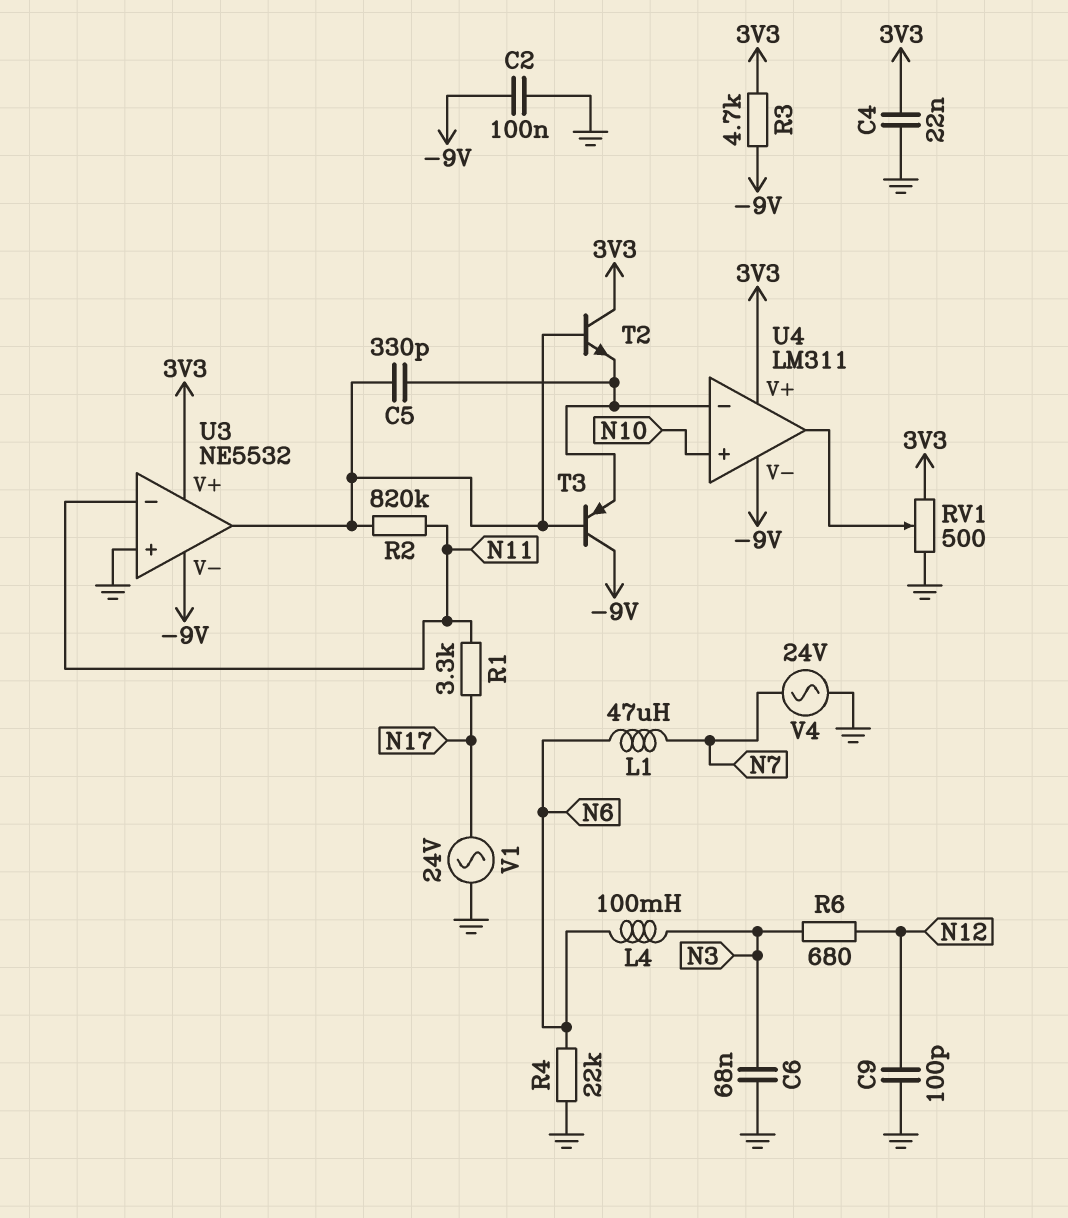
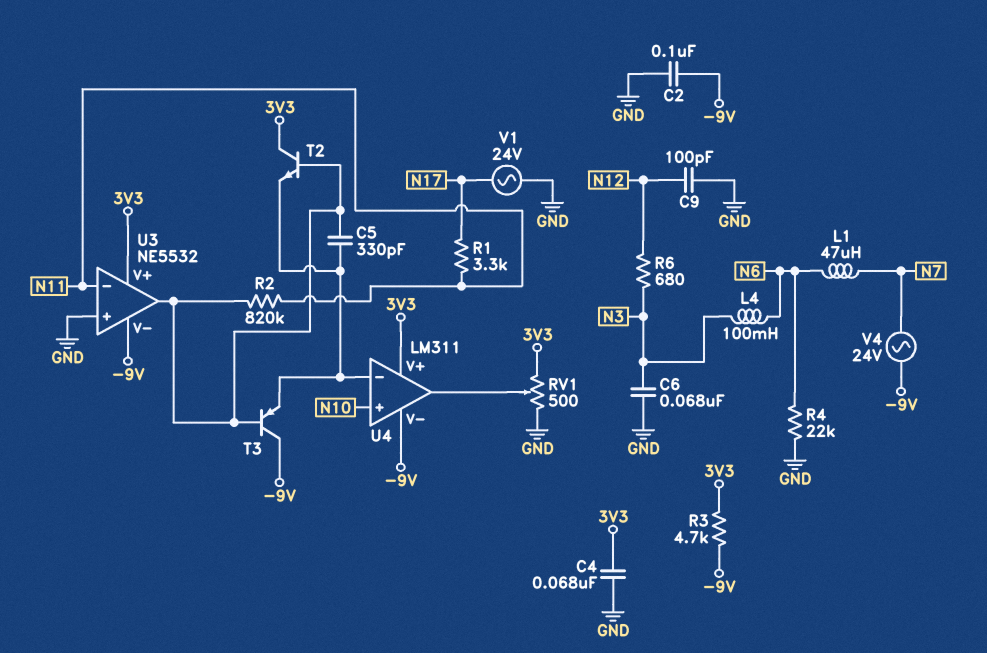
C4: 22nF (3V3, GND) -> 68nF (3V3, GND)
V4: AC 24V (GND, N7) -> AC 24V (-9V, N7)

